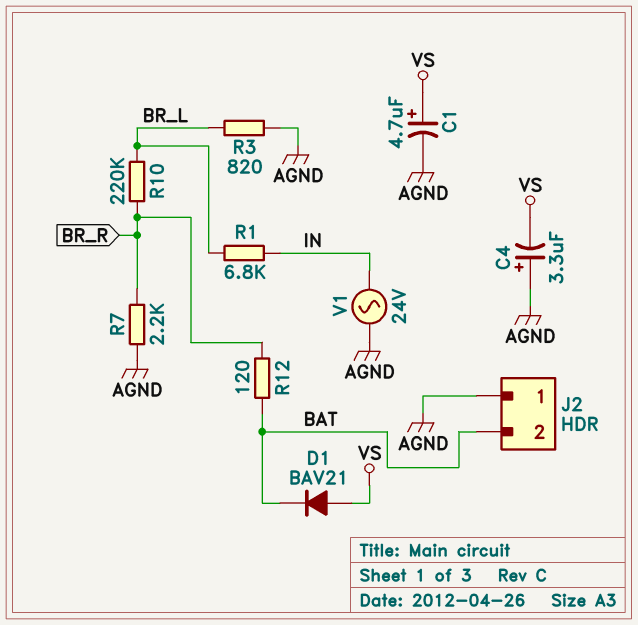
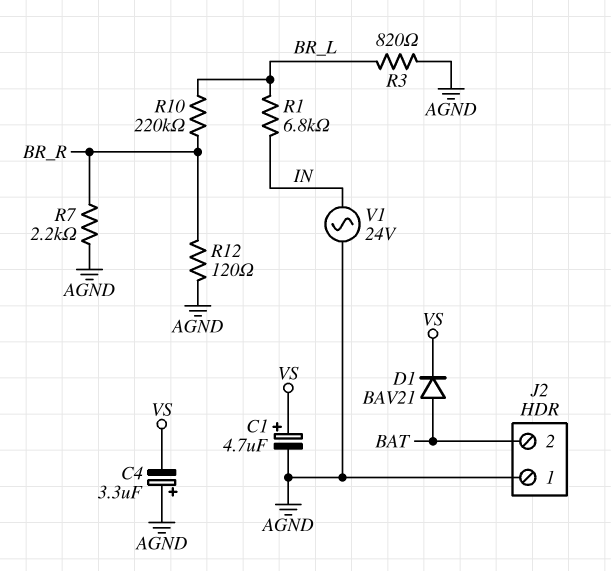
D1: diode BAV21 (A VS, K BAT) -> diode BAV21 (A BAT, K VS)
R12: 120 (BAT, BR_R) -> 120 (AGND, BR_R)

